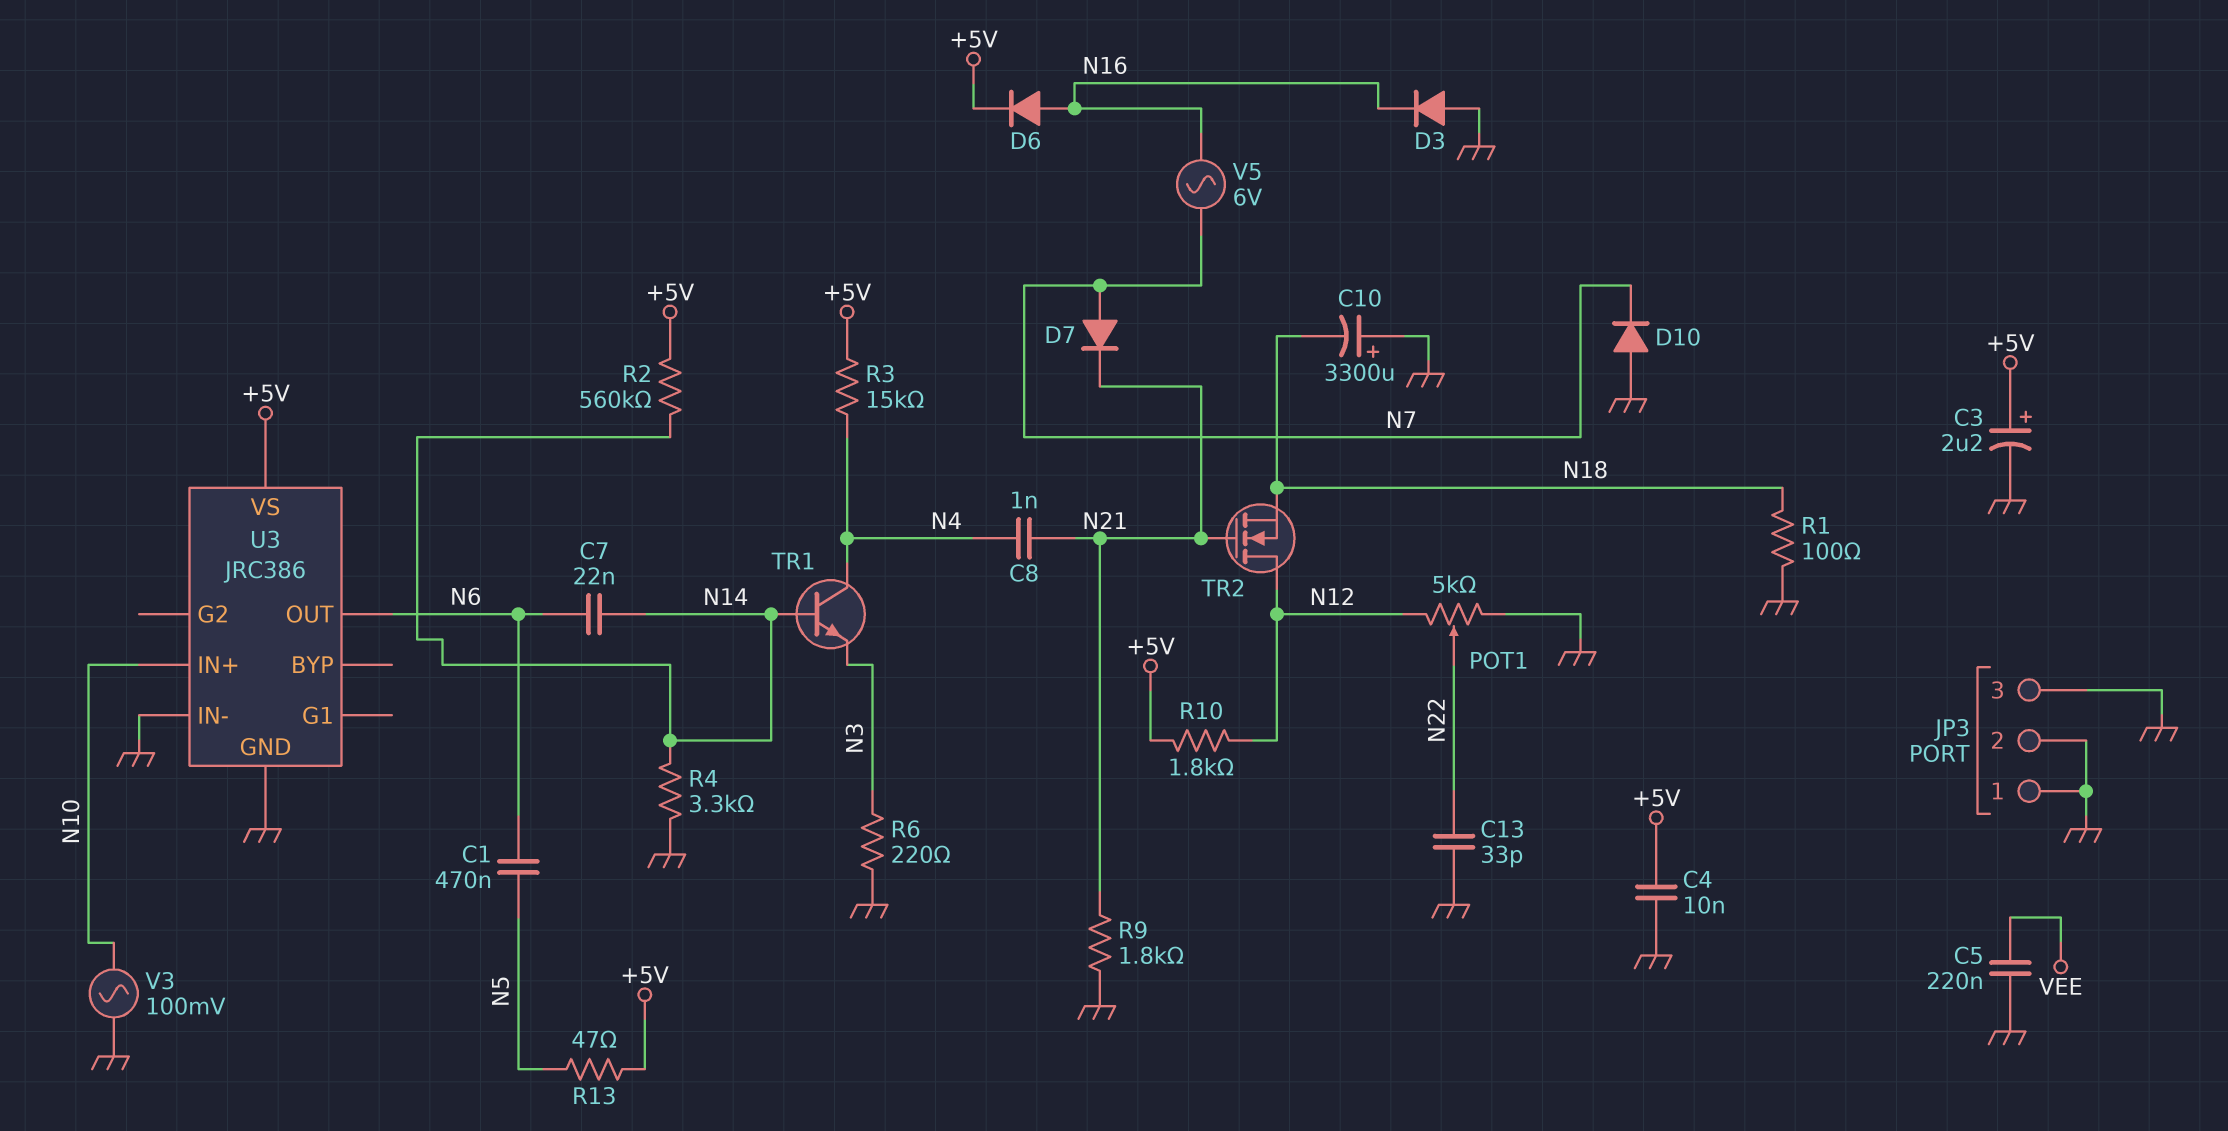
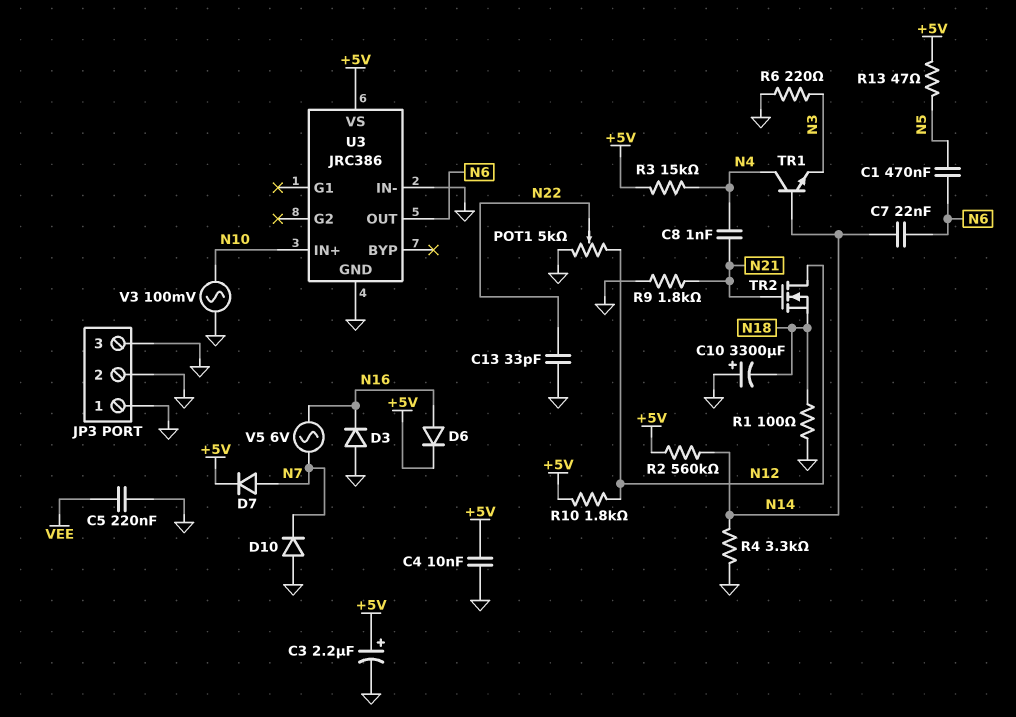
D7: diode (A N7, K N21) -> diode (A N7, K +5V)

